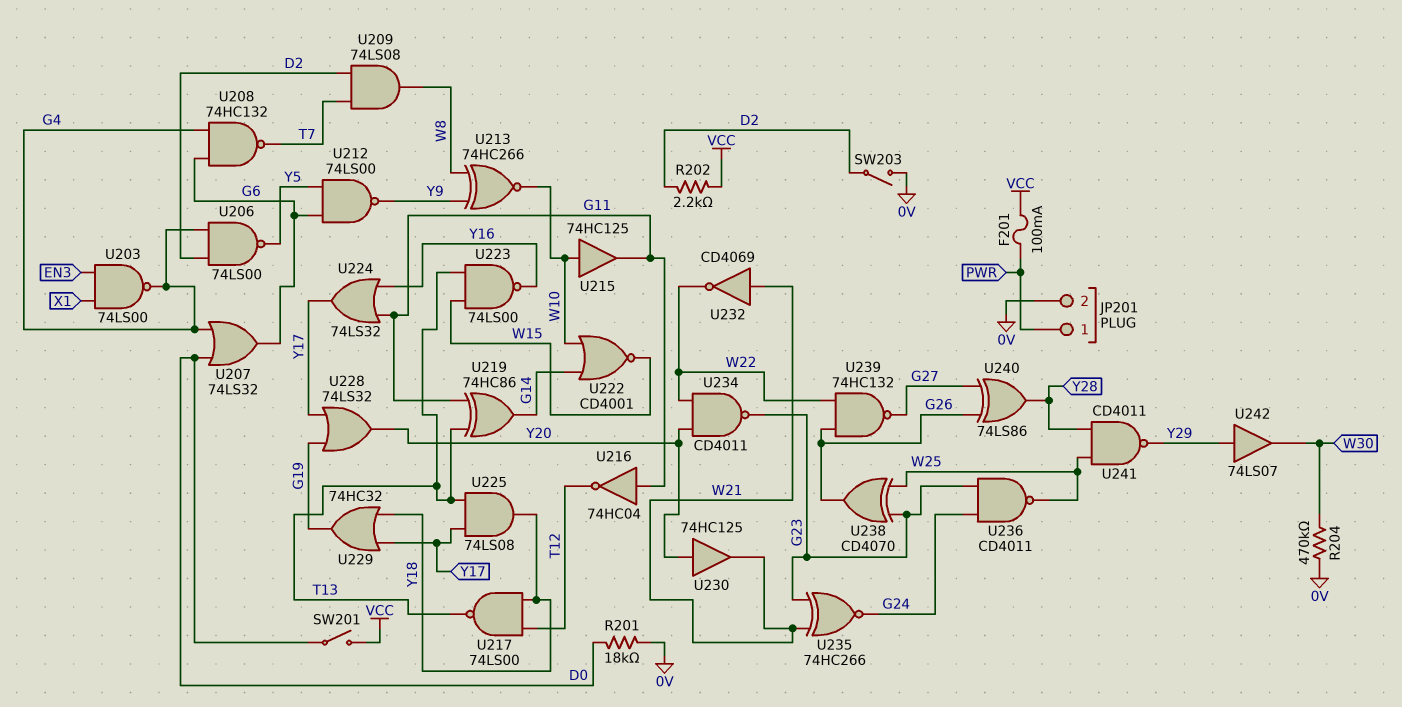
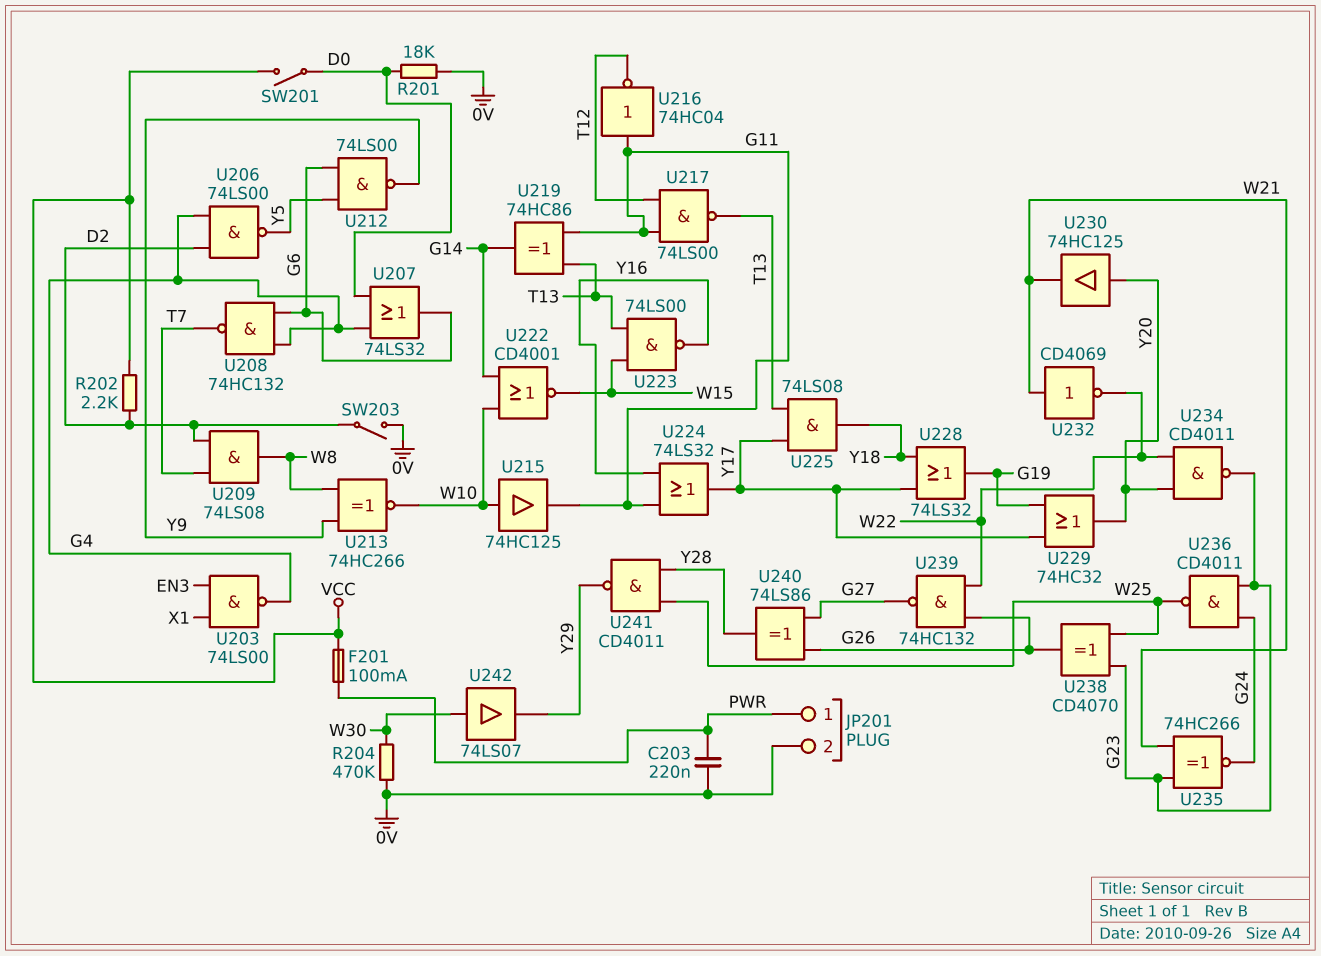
C203: none -> 220nF (0V, PWR)
U217: NAND 74LS00 (in T12, in Y18, out T13) -> NAND 74LS00 (in G11, in T12, out T13)
U228: OR 74LS32 (in G19, in Y17, out Y20) -> OR 74LS32 (in Y17, in Y18, out G19)
U229: OR 74HC32 (in Y17, in Y18, out G19) -> OR 74HC32 (in G19, in Y17, out Y20)
U242: buffer 74LS07 (in Y29, out W30) -> buffer 74LS07 (in W30, out Y29)

